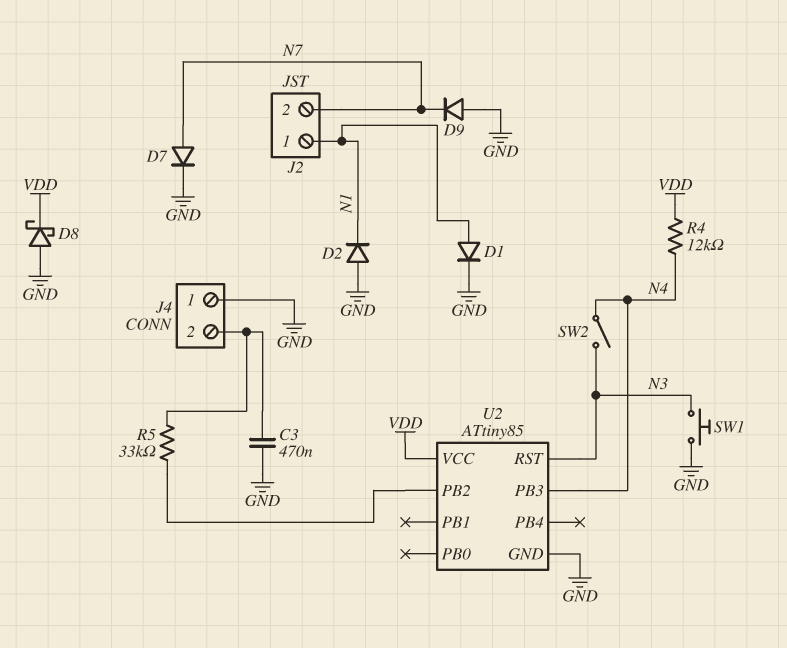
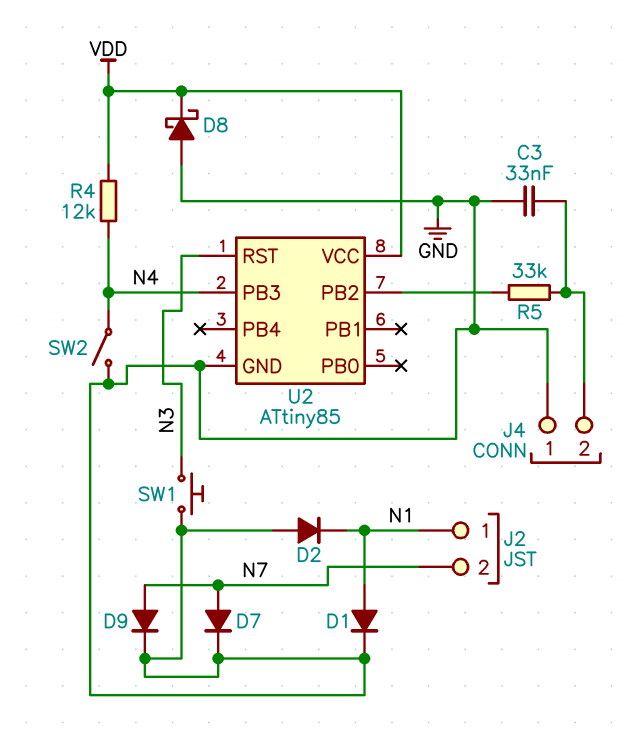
C3: 470nF (GND, J4/2) -> 33nF (GND, J4/2)
D9: diode (A GND, K N7) -> diode (A N7, K GND)
SW2: switch (N3, N4) -> switch (GND, N4)

